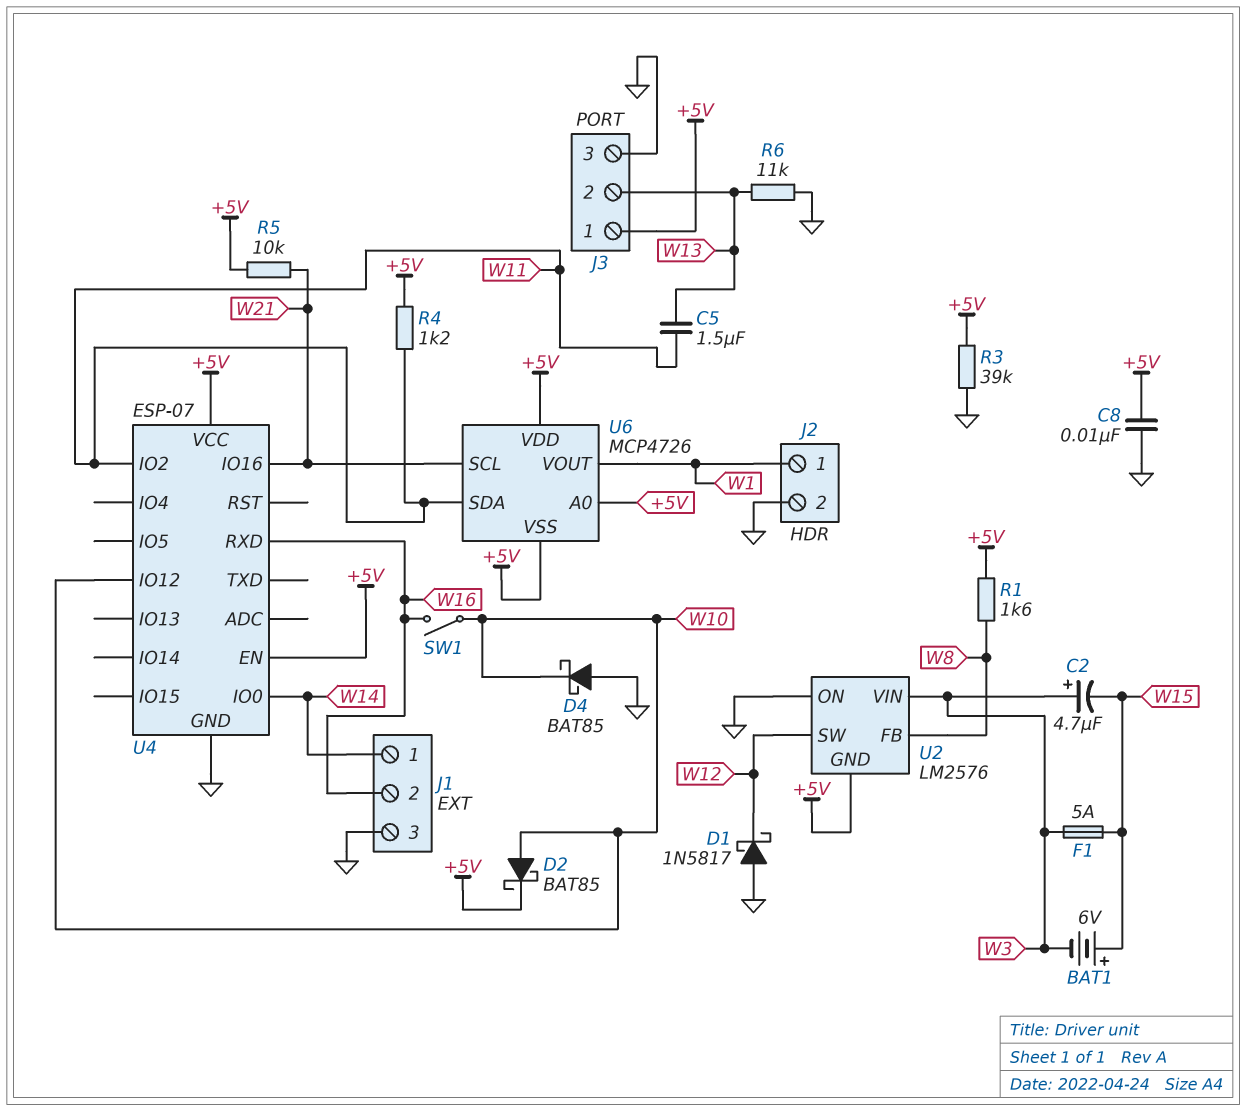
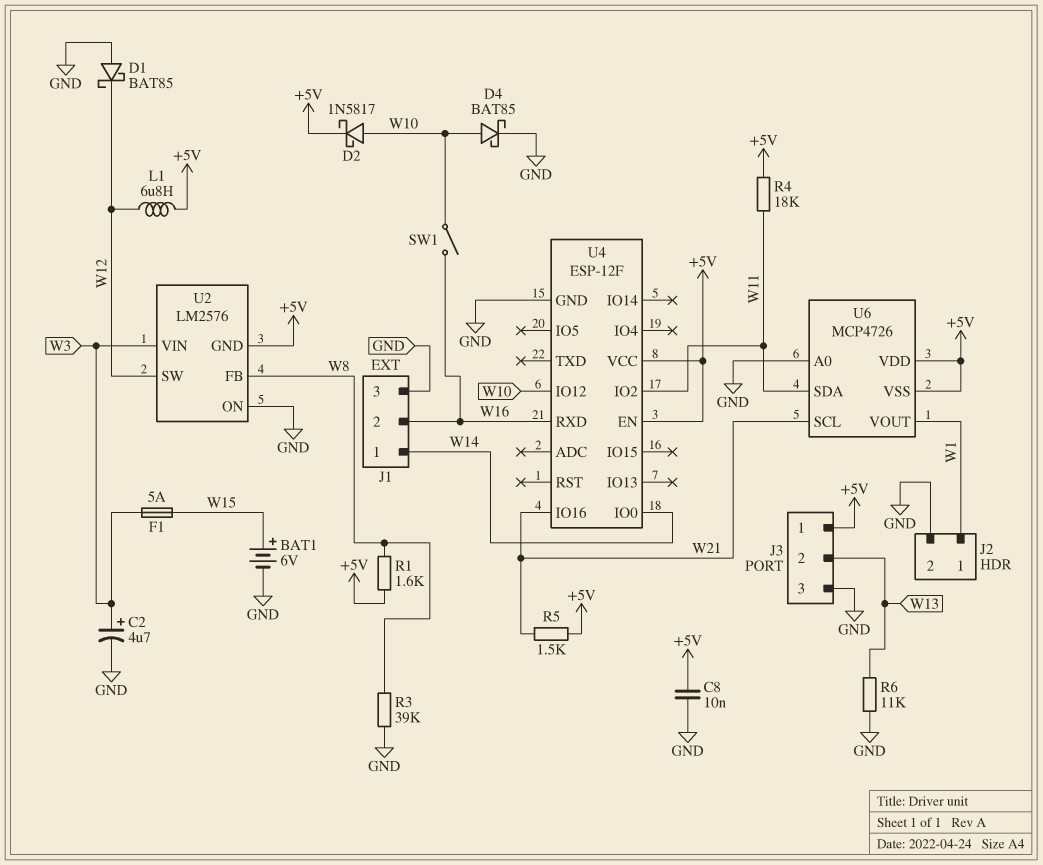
BAT1: 6V (plus W15, minus W3) -> 6V (plus W15, minus GND)
C2: 4.7uF (plus W3, minus W15) -> 4.7uF (plus W3, minus GND)
C5: 1.5uF (W11, W13) -> none
D1: schottky 1N5817 (A GND, K W12) -> schottky BAT85 (A GND, K W12)
D2: schottky BAT85 (A W10, K +5V) -> schottky 1N5817 (A W10, K +5V)
D4: schottky BAT85 (A GND, K W10) -> schottky BAT85 (A W10, K GND)
L1: none -> 6.8uH (+5V, W12)
R3: 39k (+5V, GND) -> 39k (GND, W8)
R4: 1.2k (+5V, W11) -> 18k (+5V, W11)
R5: 10k (+5V, W21) -> 1.5k (+5V, W21)
U4: ESP-07 -> ESP-12F
U6 pin A0: +5V -> GND

